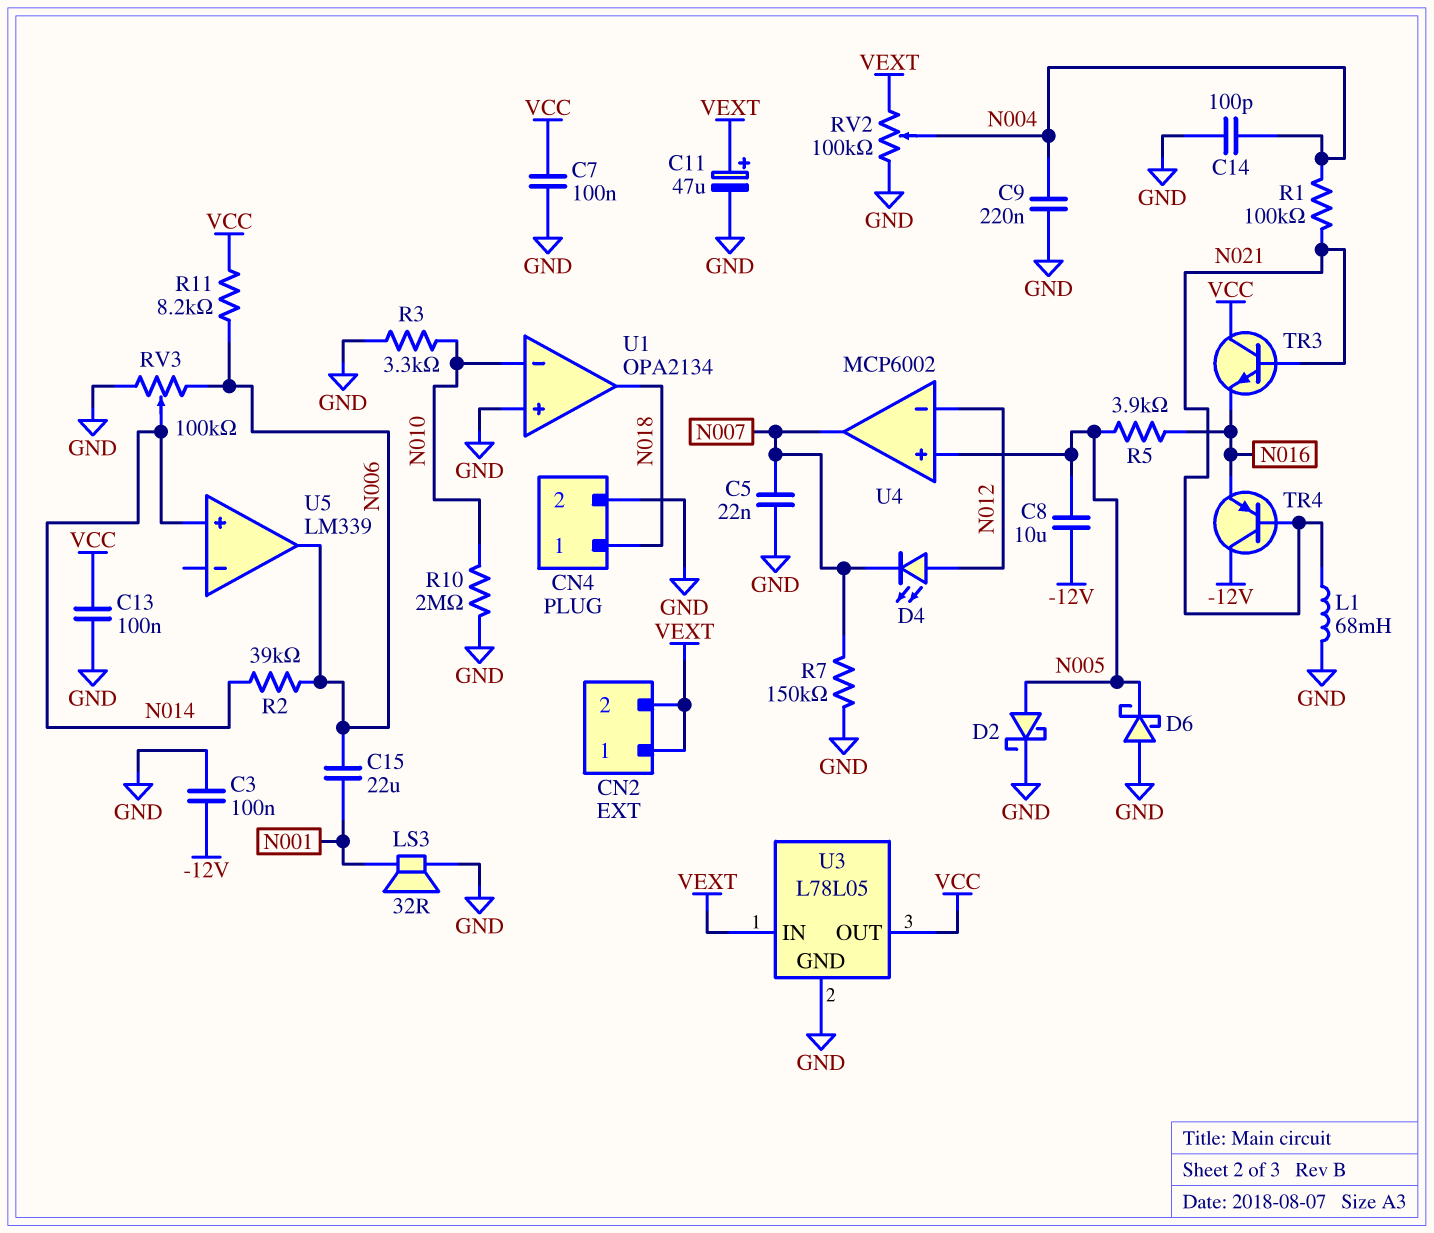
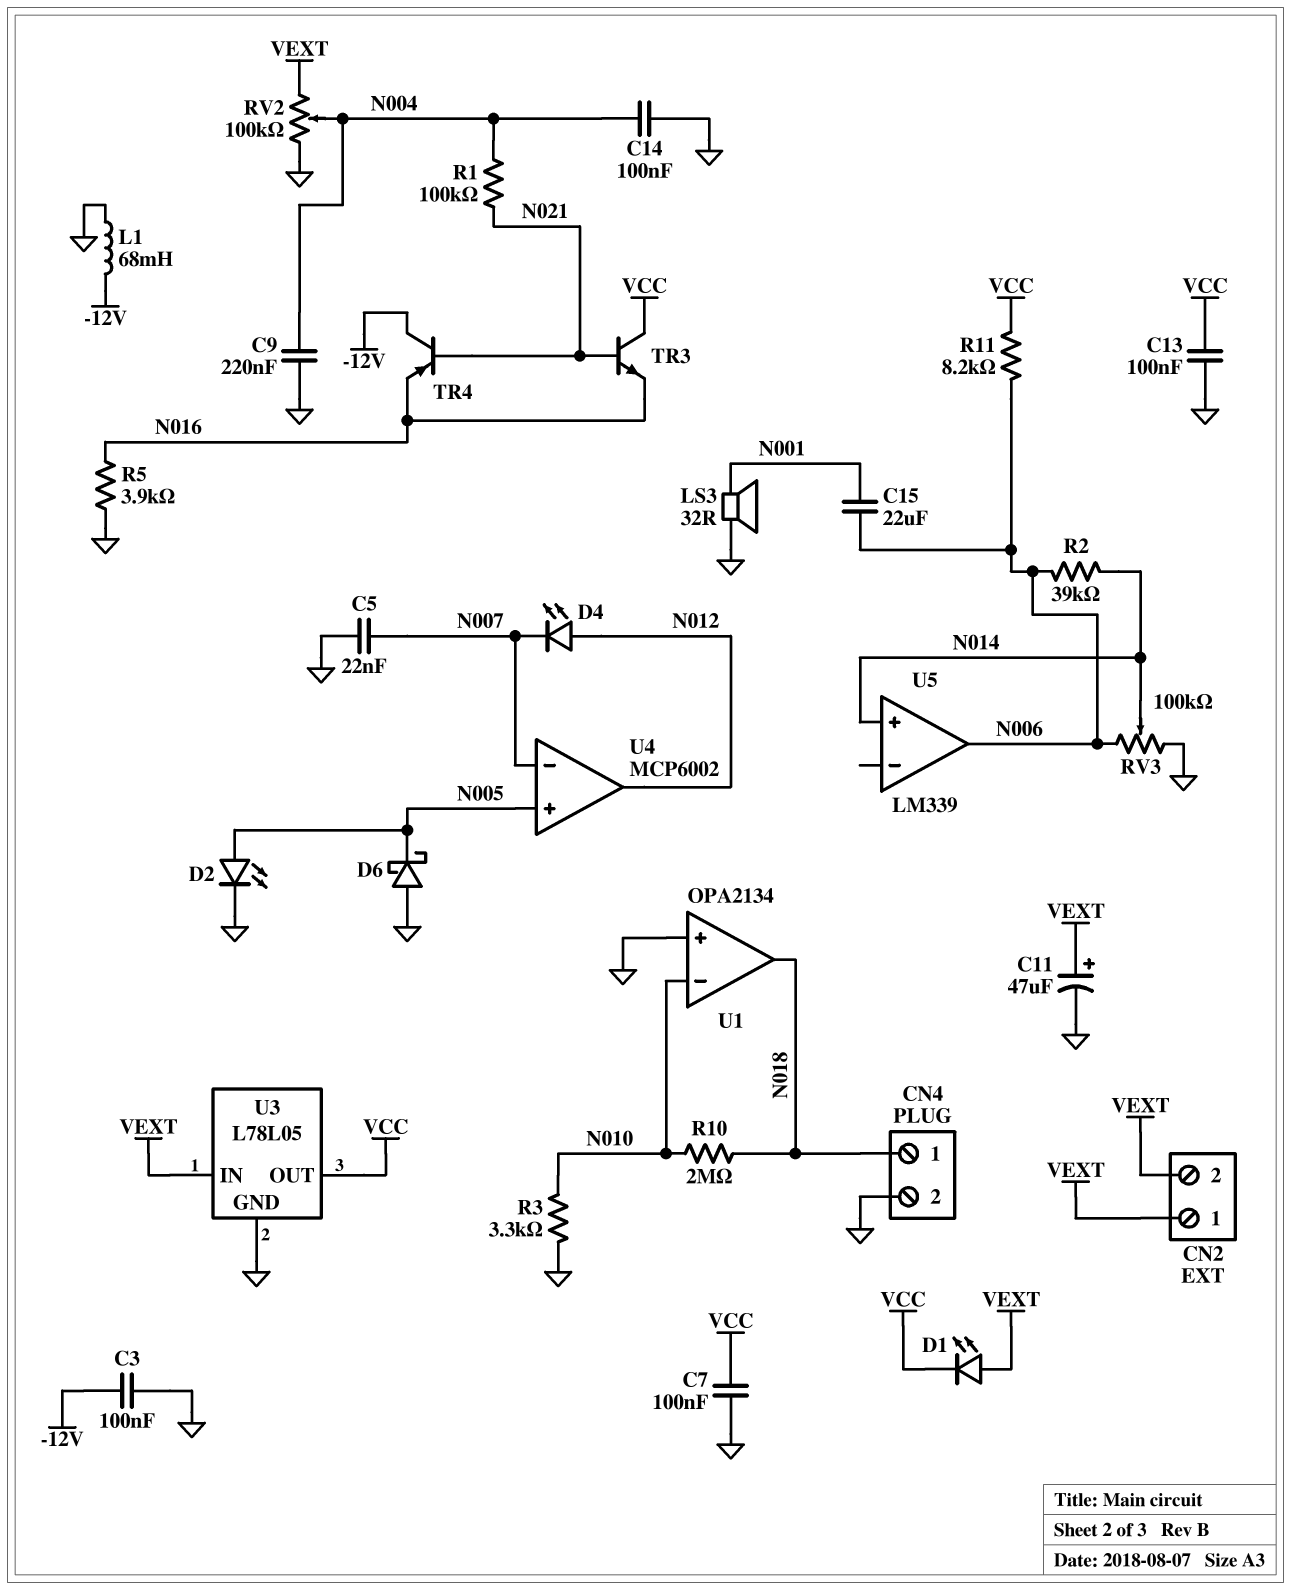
C8: 10uF (-12V, N005) -> none
C14: 100pF (GND, N004) -> 100nF (GND, N004)
D1: none -> LED (A VEXT, K VCC)
D2: schottky (A N005, K GND) -> LED (A N005, K GND)
L1: 68mH (GND, N021) -> 68mH (-12V, GND)
R5: 3.9k (N005, N016) -> 3.9k (GND, N016)
R7: 150k (GND, N007) -> none
R10: 2M (GND, N010) -> 2M (N010, N018)
U4 pin in-: N012 -> N007
U4 pin out: N007 -> N012

